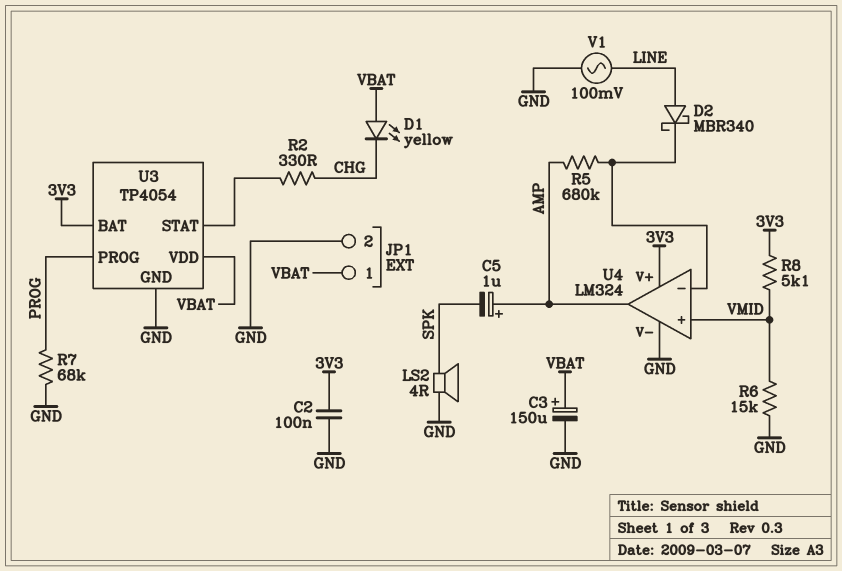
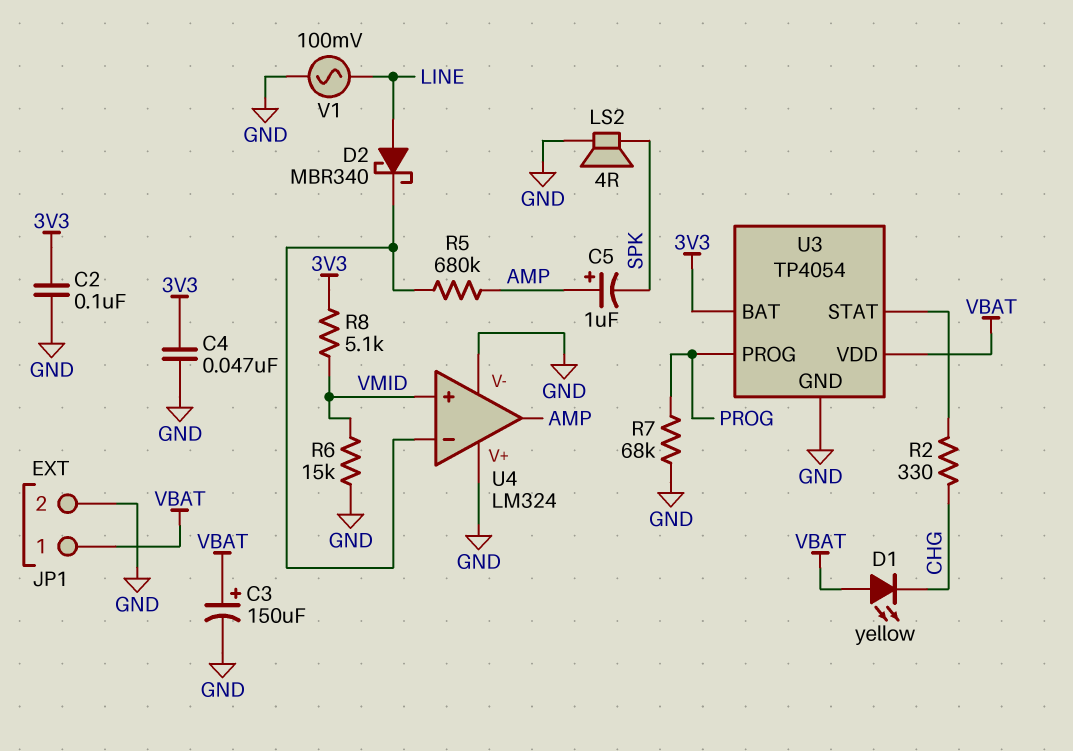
C4: none -> 47nF (3V3, GND)
U4 pin V+: 3V3 -> GND

